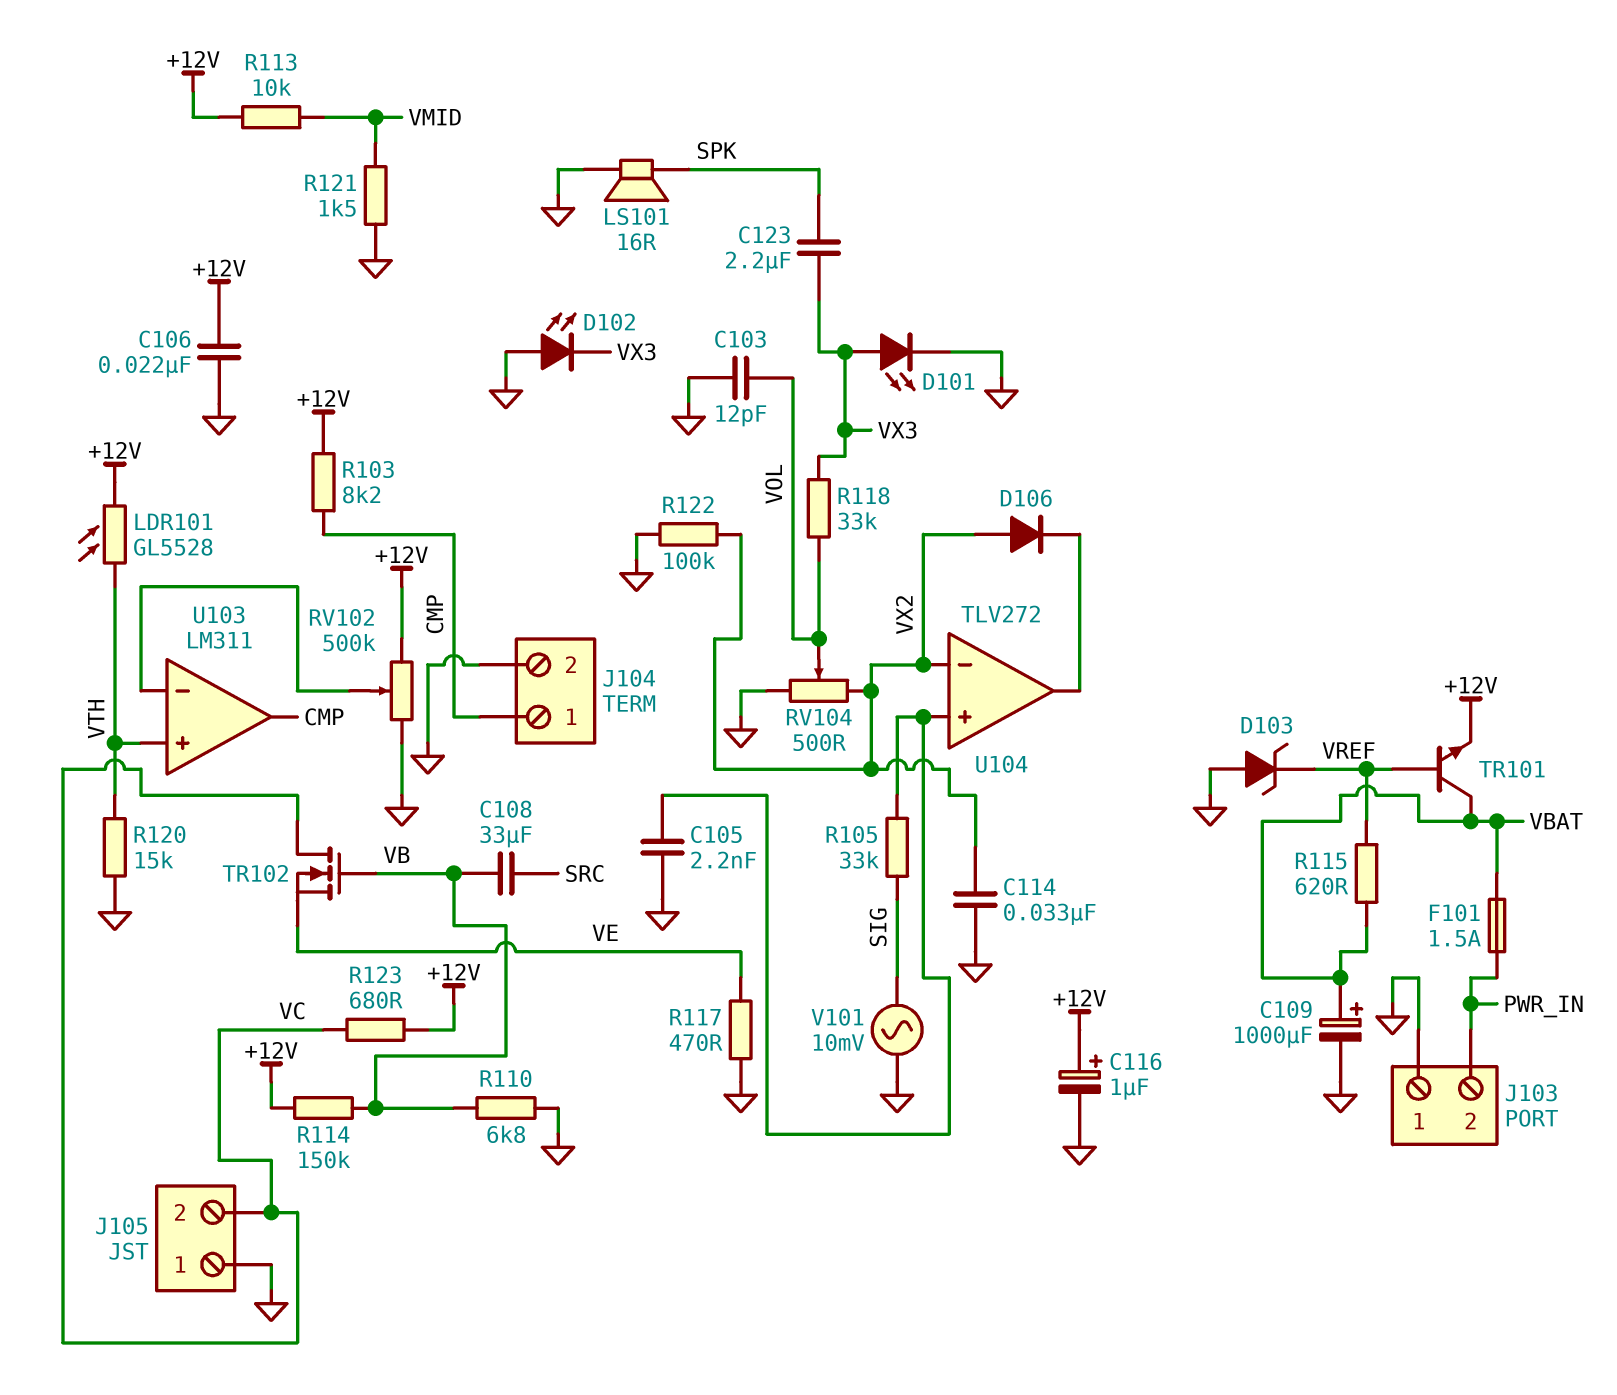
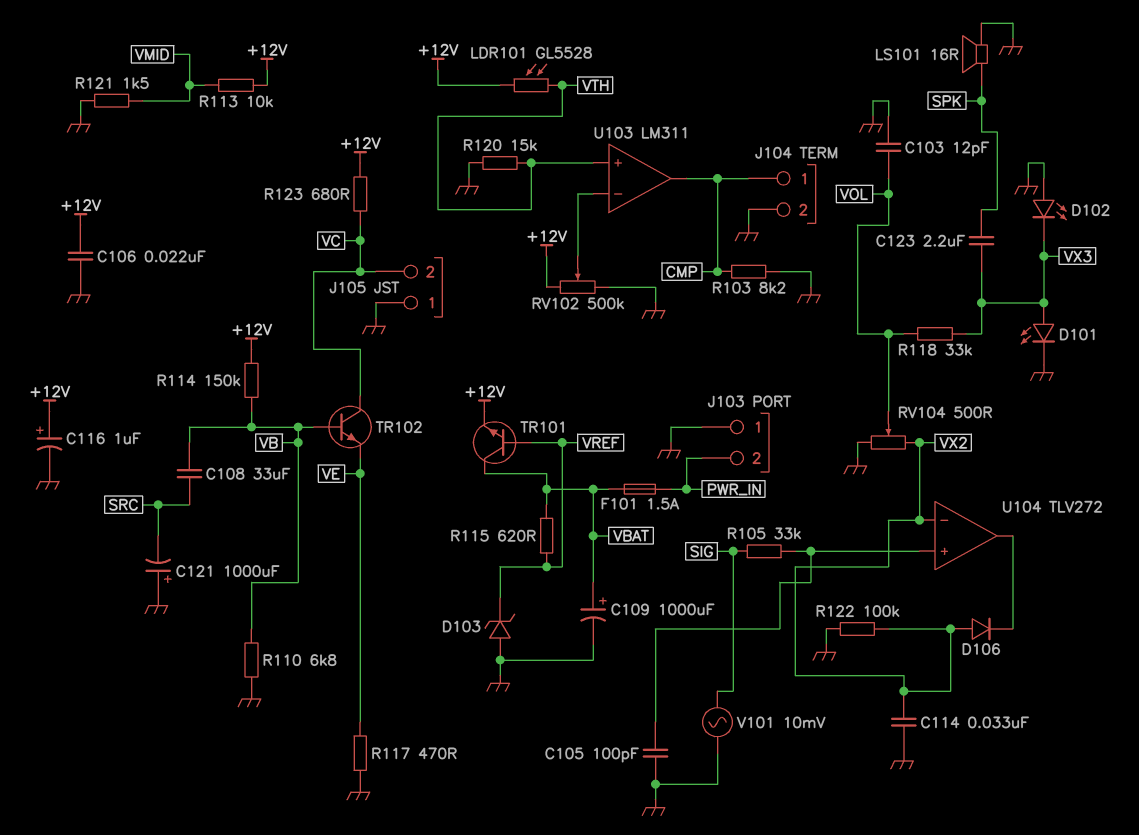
C105: 2.2nF (GND, U104/in+) -> 100pF (GND, U104/in+)
C121: none -> 1000uF (plus GND, minus SRC)
R103: 8.2k (+12V, CMP) -> 8.2k (CMP, GND)
TR102: NMOS (G VB, D VC, S VE) -> NPN (B VB, C VC, E VE)

